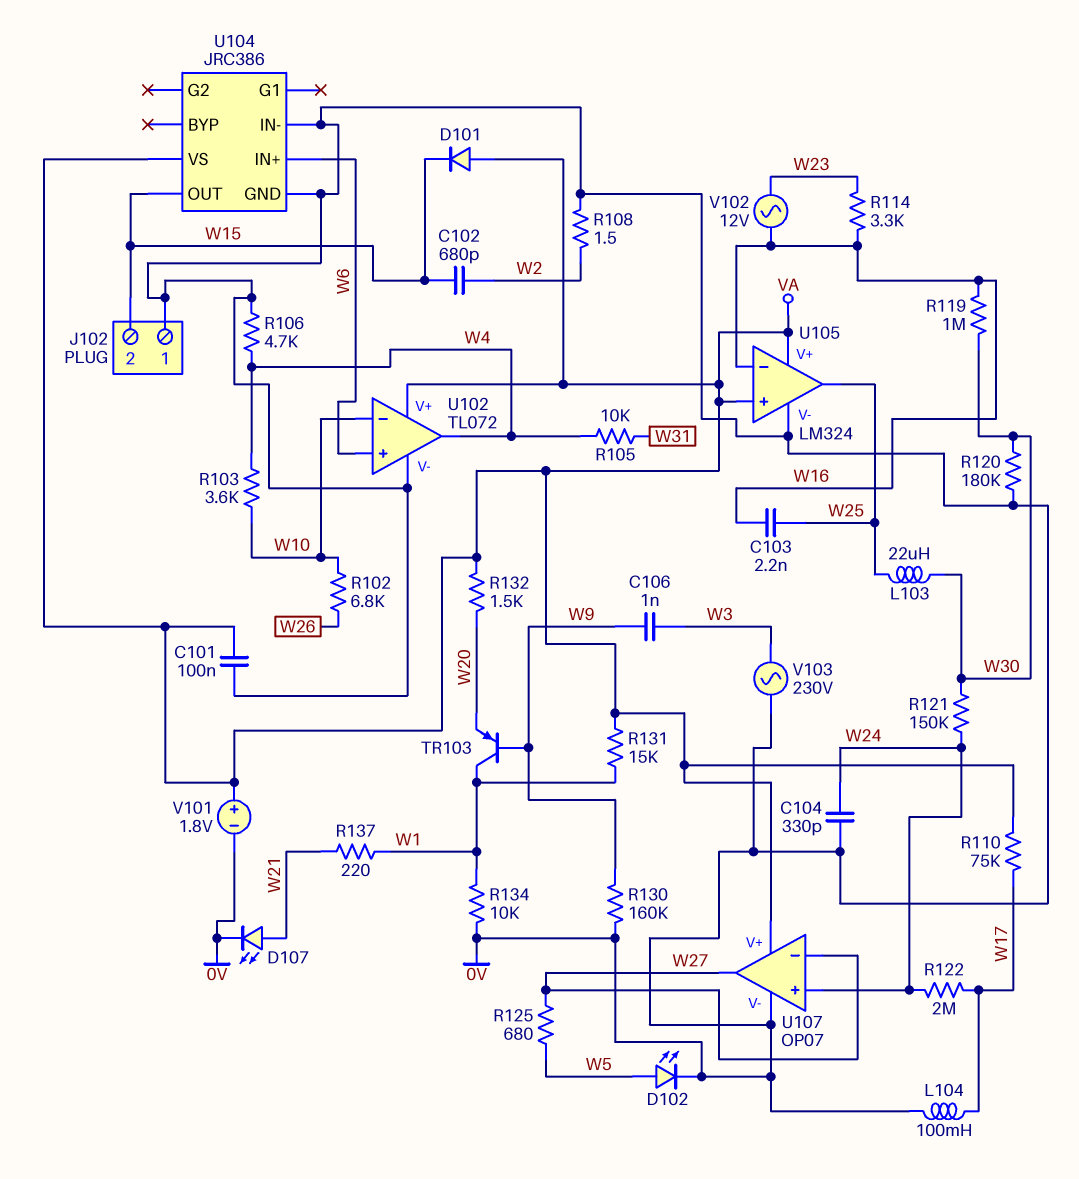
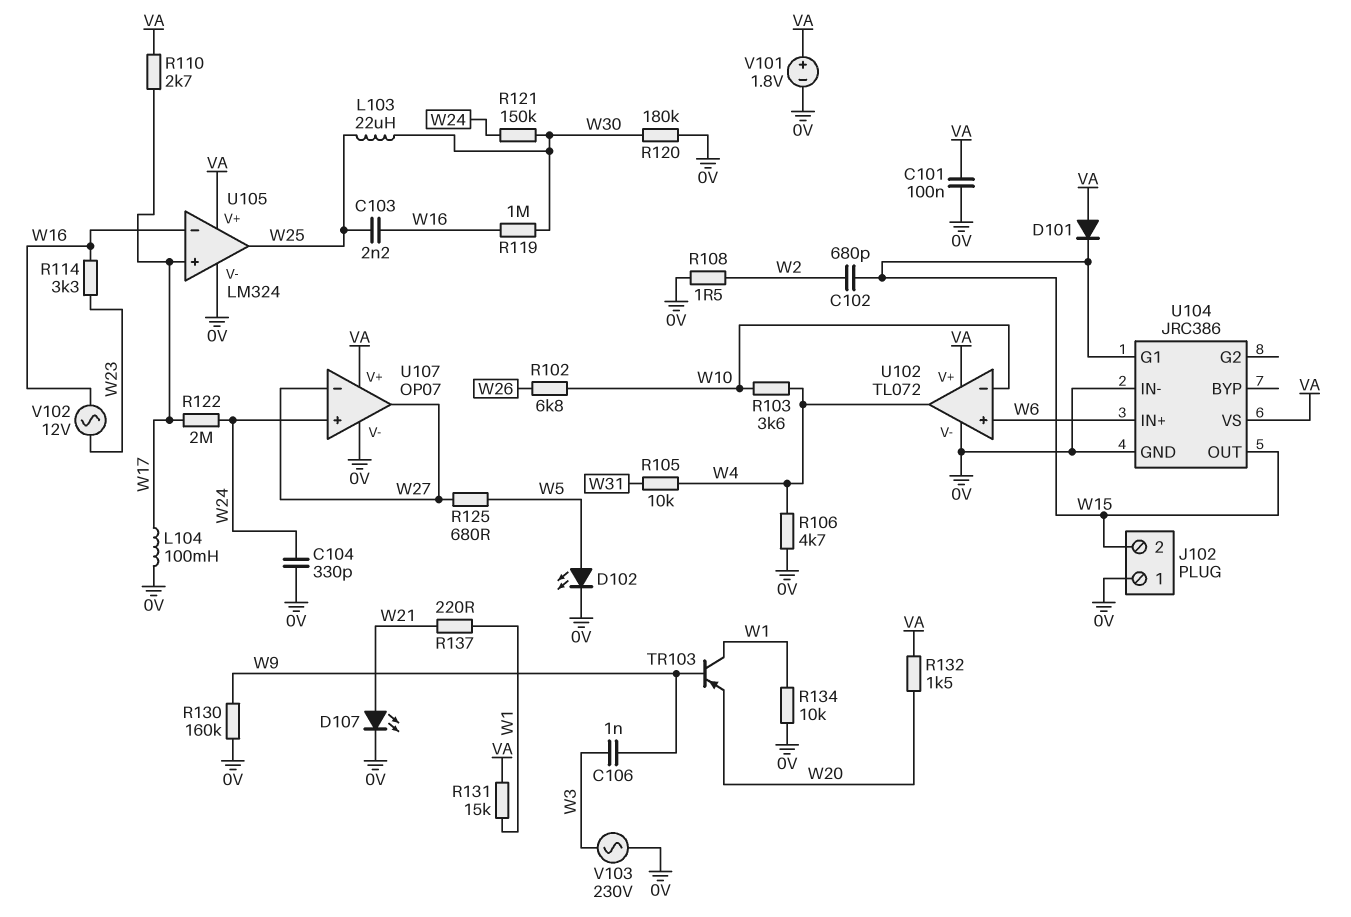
R110: 75k (VA, W17) -> 2.7k (VA, W17)
U104 pin G1: none -> W15
U105 pin in+: VA -> W17

